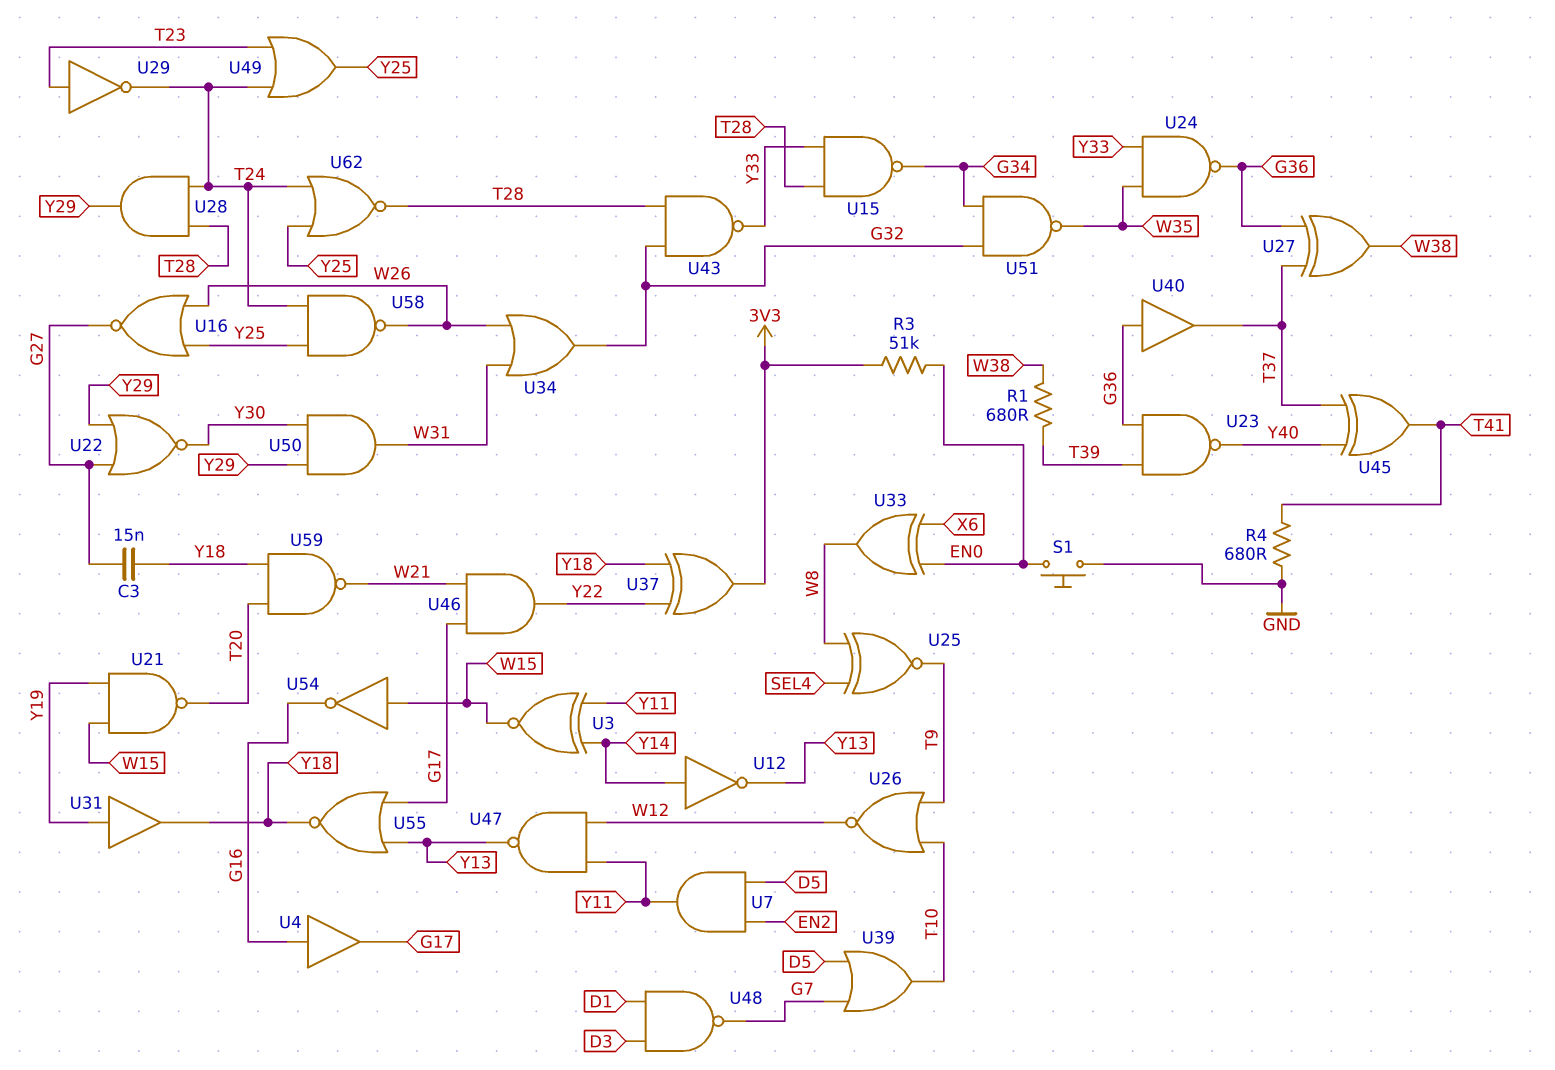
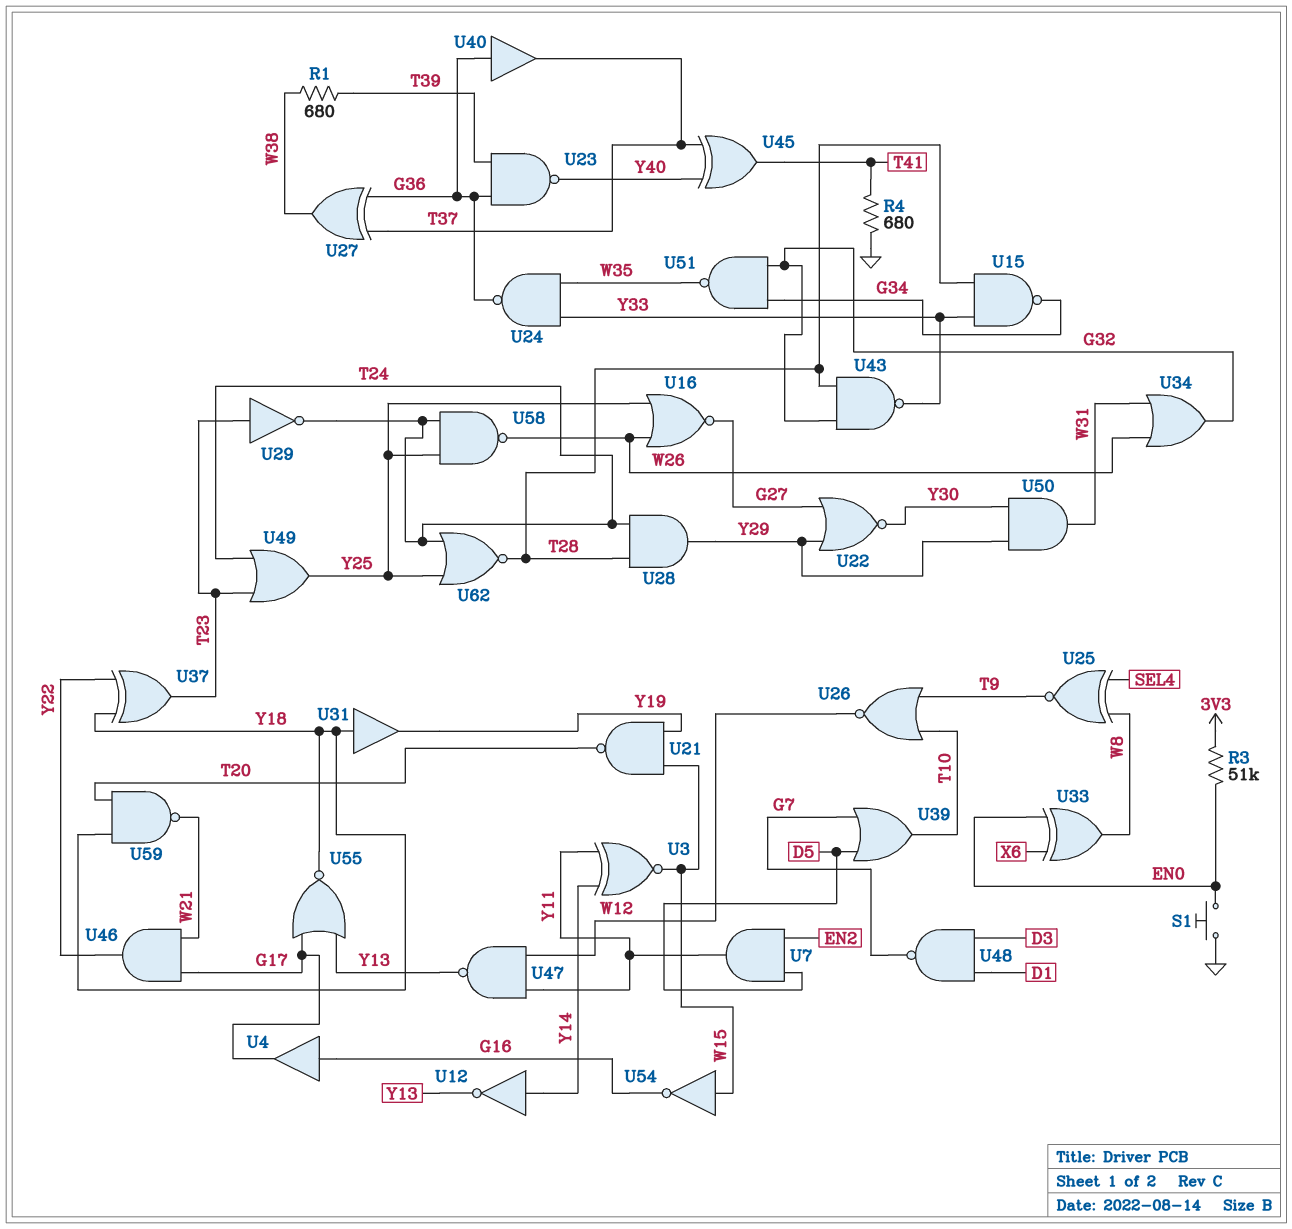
C3: 15nF (G27, Y18) -> none
U31: buffer (in Y19, out Y18) -> buffer (in Y18, out Y19)
U37: XOR (in Y18, in Y22, out 3V3) -> XOR (in Y18, in Y22, out T23)

